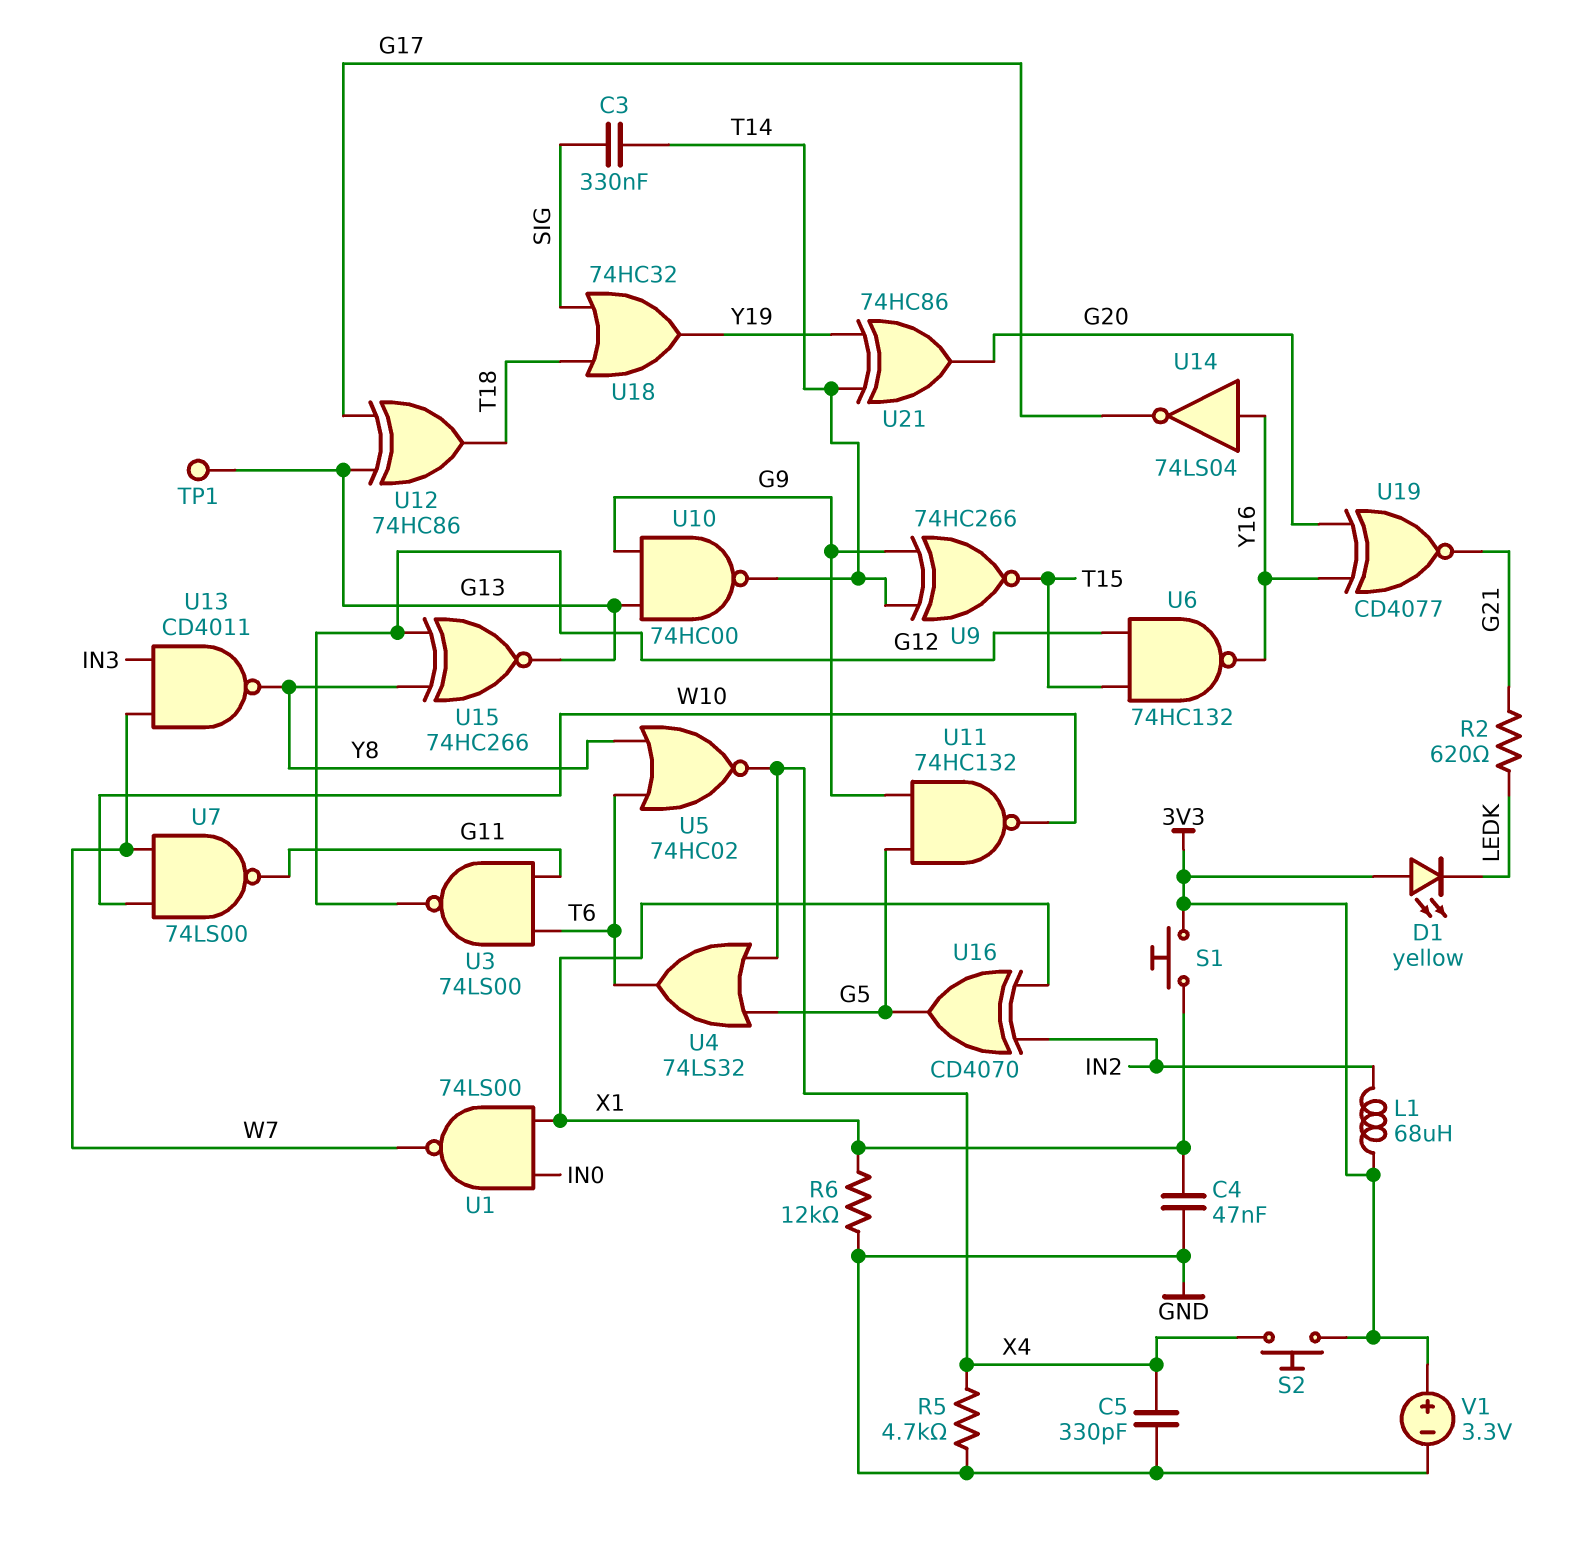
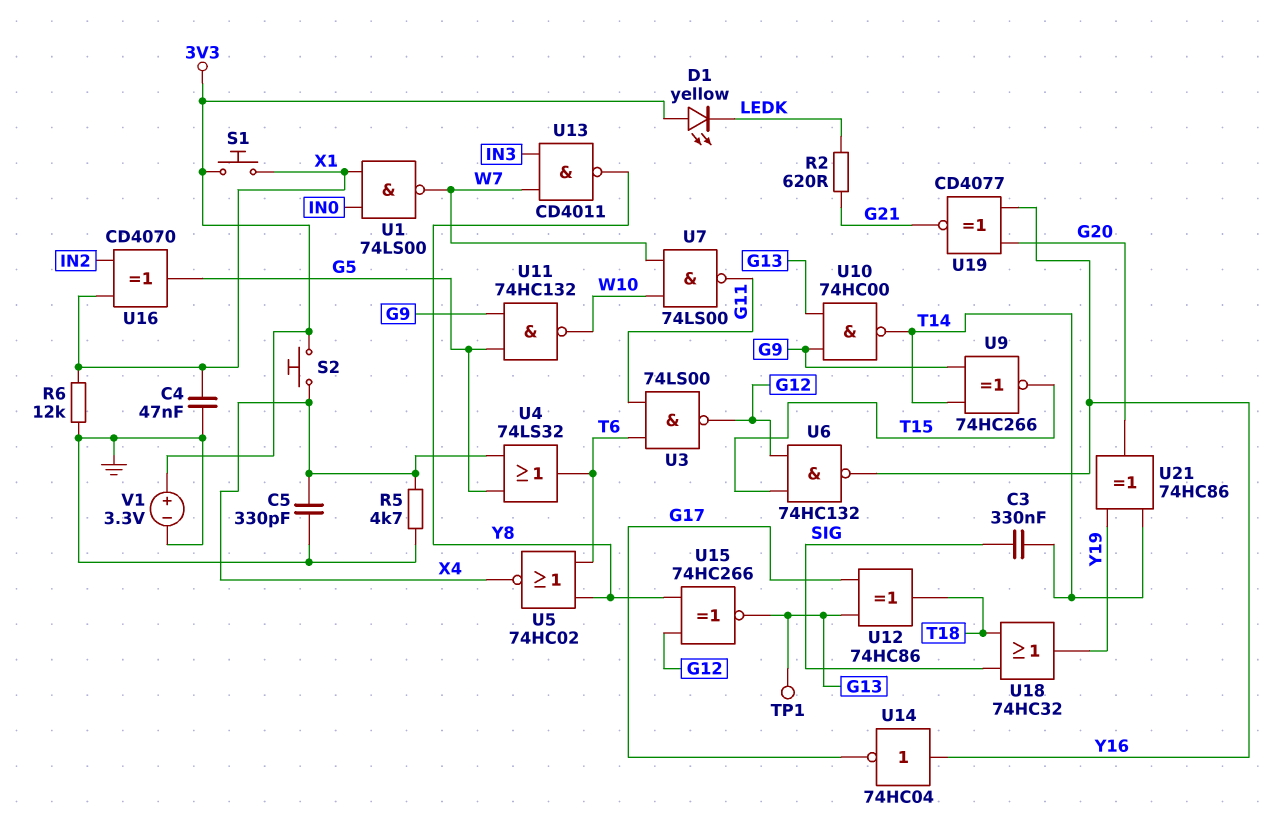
L1: 68uH (3V3, IN2) -> none
U14: NOT 74LS04 (in Y16, out G17) -> NOT 74HC04 (in Y16, out G17)

